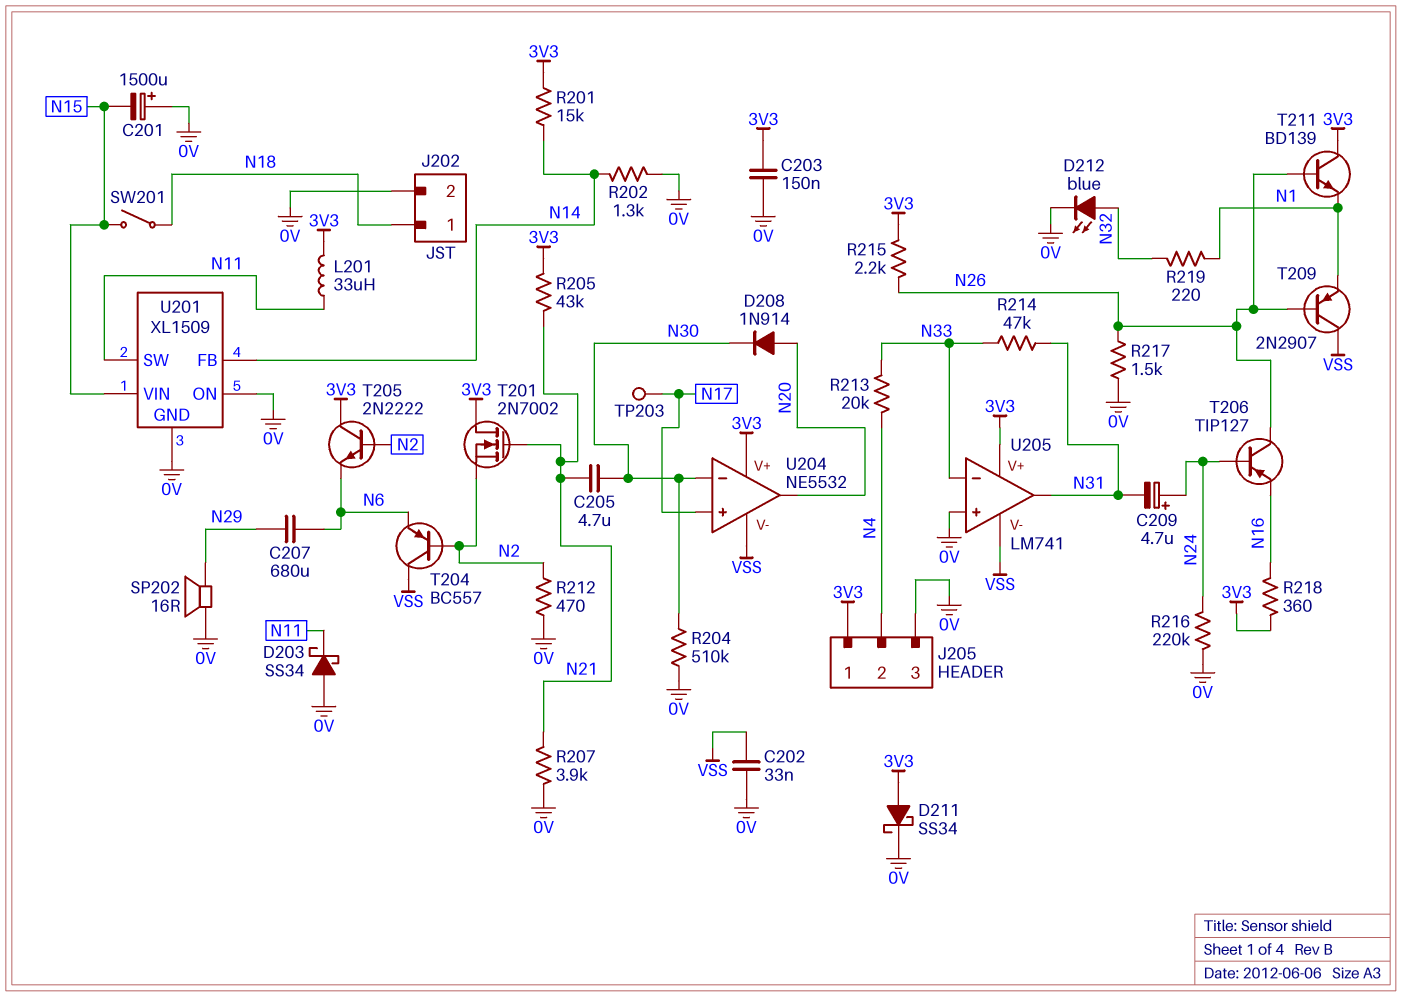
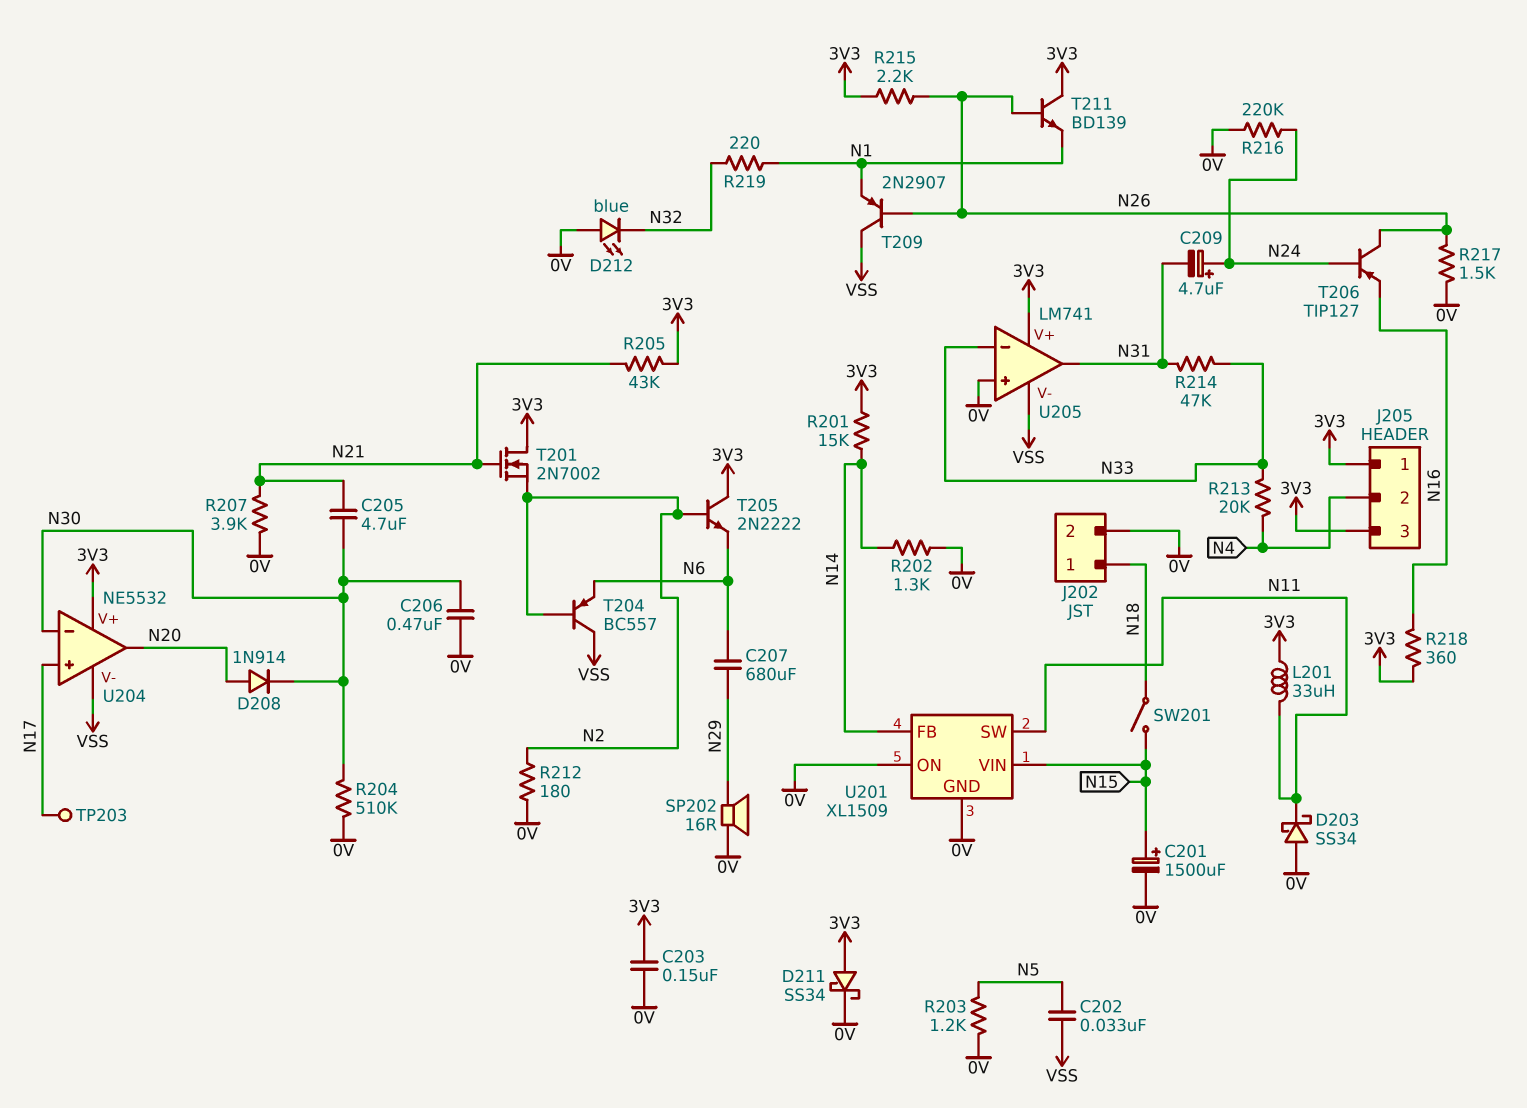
C201: 1500uF (plus 0V, minus N15) -> 1500uF (plus N15, minus 0V)
C202: 33nF (0V, VSS) -> 33nF (N5, VSS)
C206: none -> 470nF (0V, N30)
D212: LED blue (A N32, K 0V) -> LED blue (A 0V, K N32)
J205 pin 3: 0V -> 3V3
R203: none -> 1.2k (0V, N5)
R212: 470 (0V, N2) -> 180 (0V, N2)

